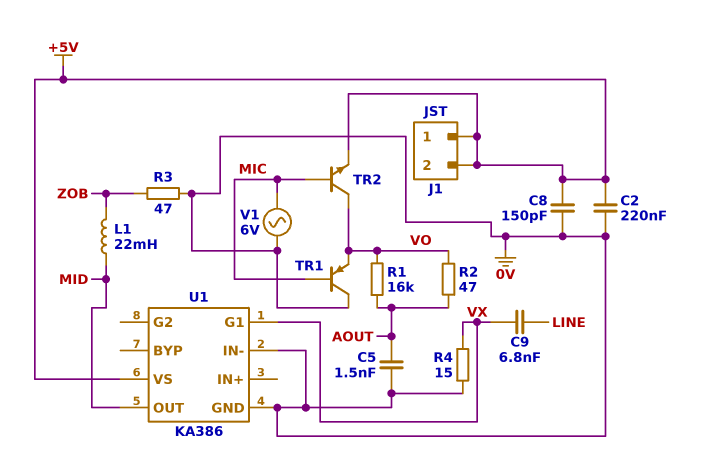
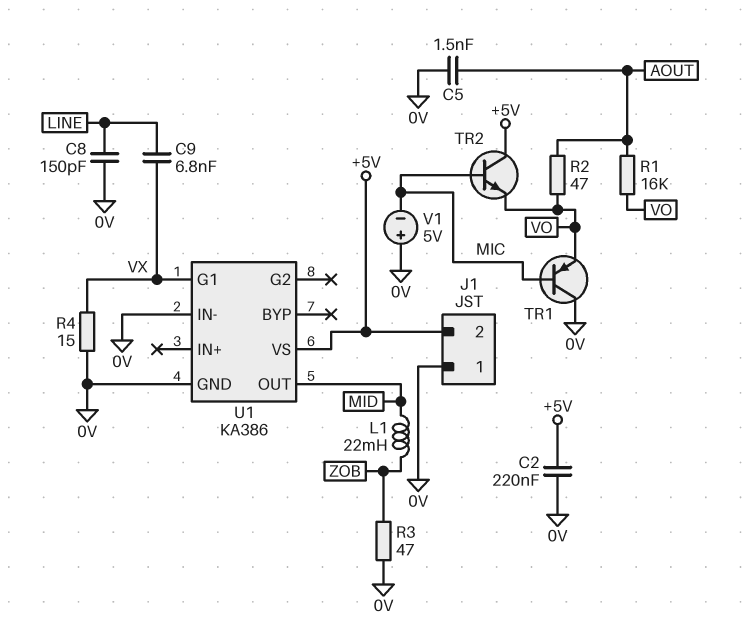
C8: 150pF (+5V, 0V) -> 150pF (0V, LINE)
J1 pin 1: +5V -> 0V
TR2: NPN (B MIC, C VO, E +5V) -> NPN (B MIC, C +5V, E VO)
V1: AC 6V (0V, MIC) -> 5V (plus 0V, minus MIC)

